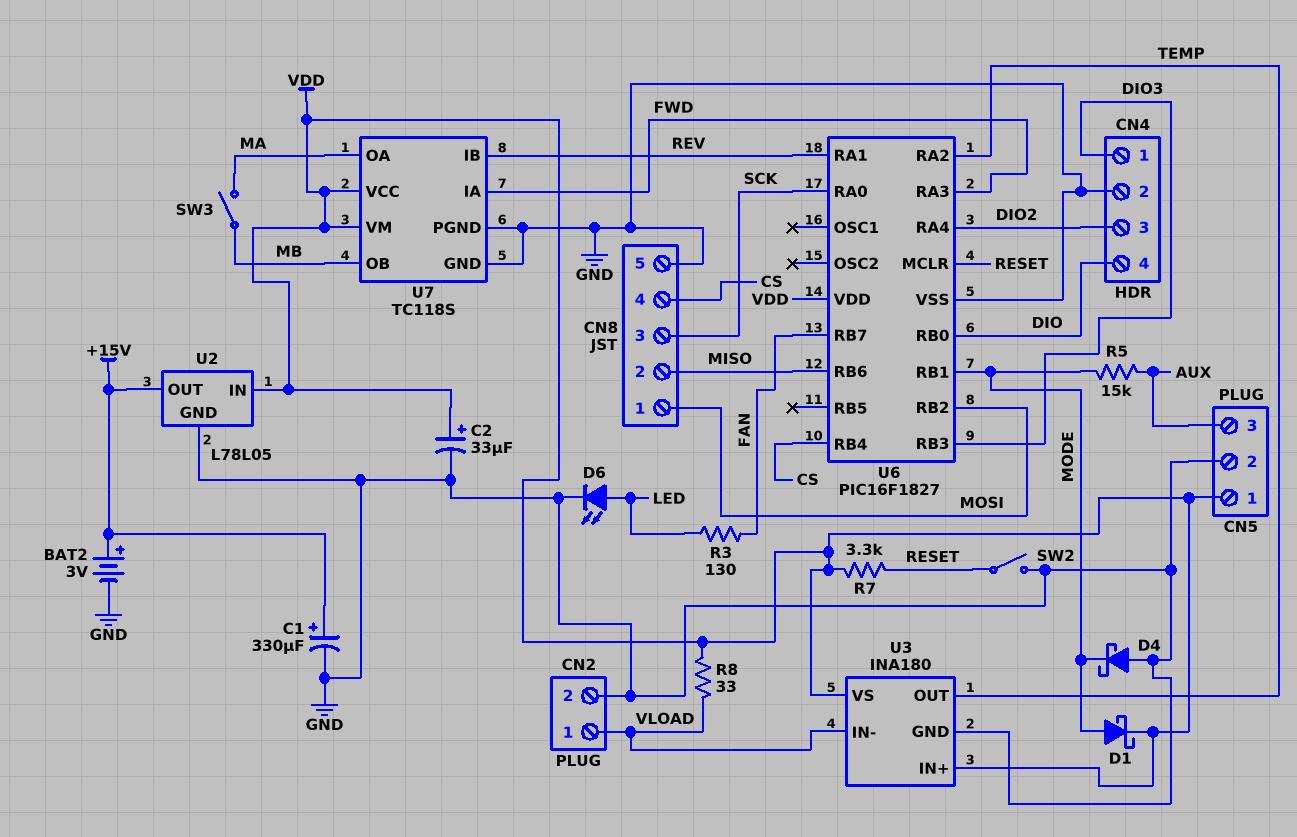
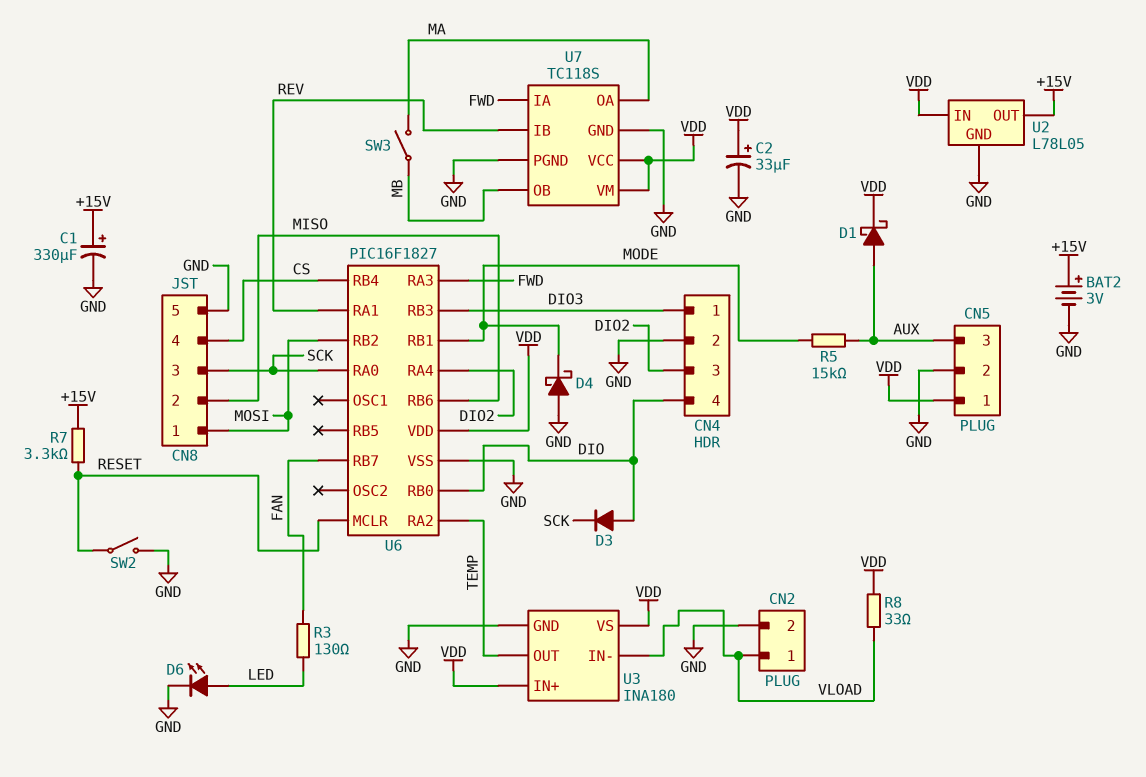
D1: schottky (A MODE, K VDD) -> schottky (A AUX, K VDD)
D3: none -> diode (A DIO, K SCK)
R7: 3.3k (RESET, VDD) -> 3.3k (+15V, RESET)

